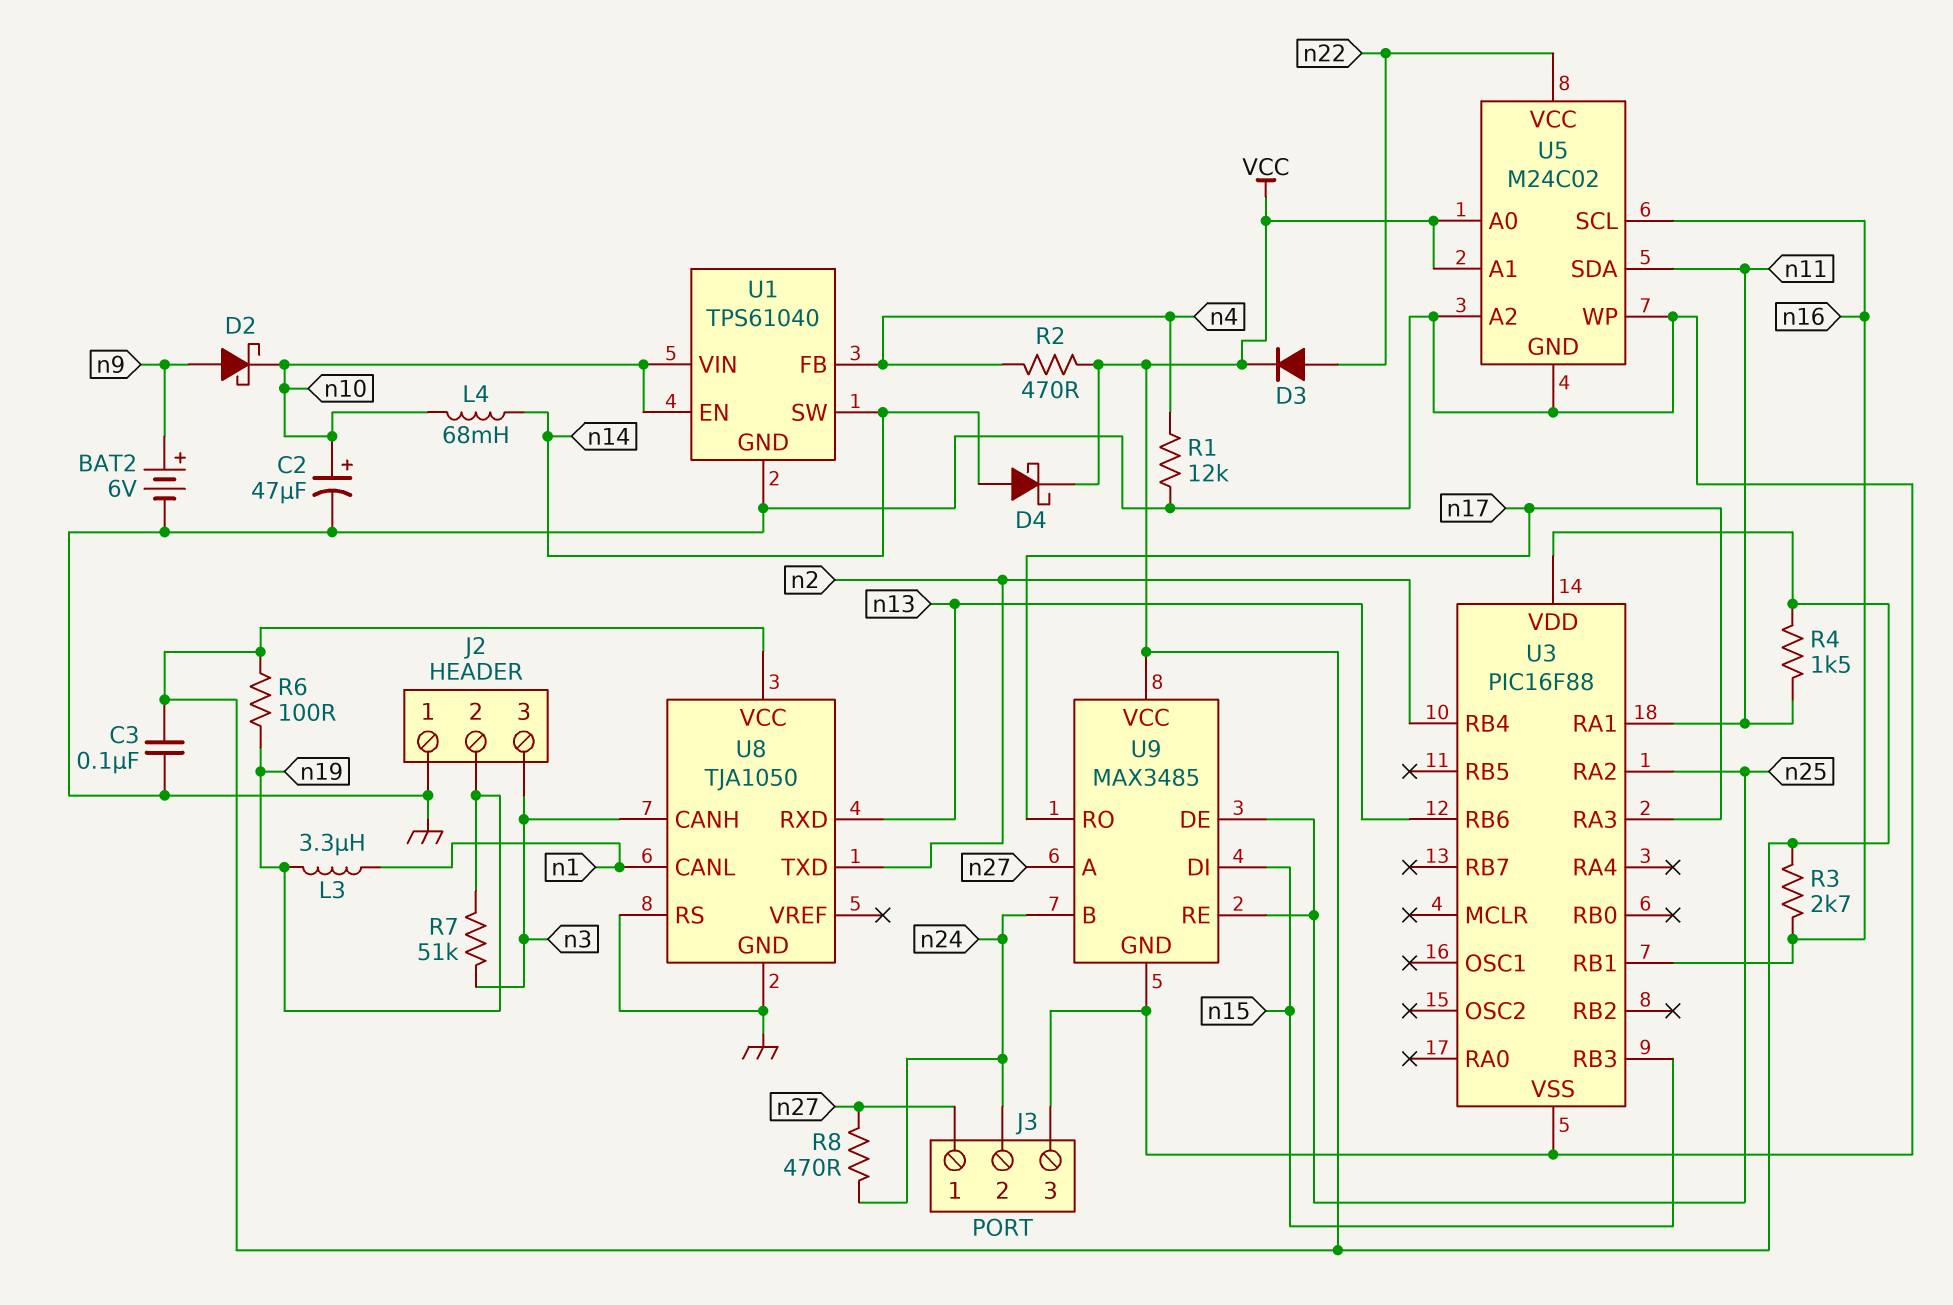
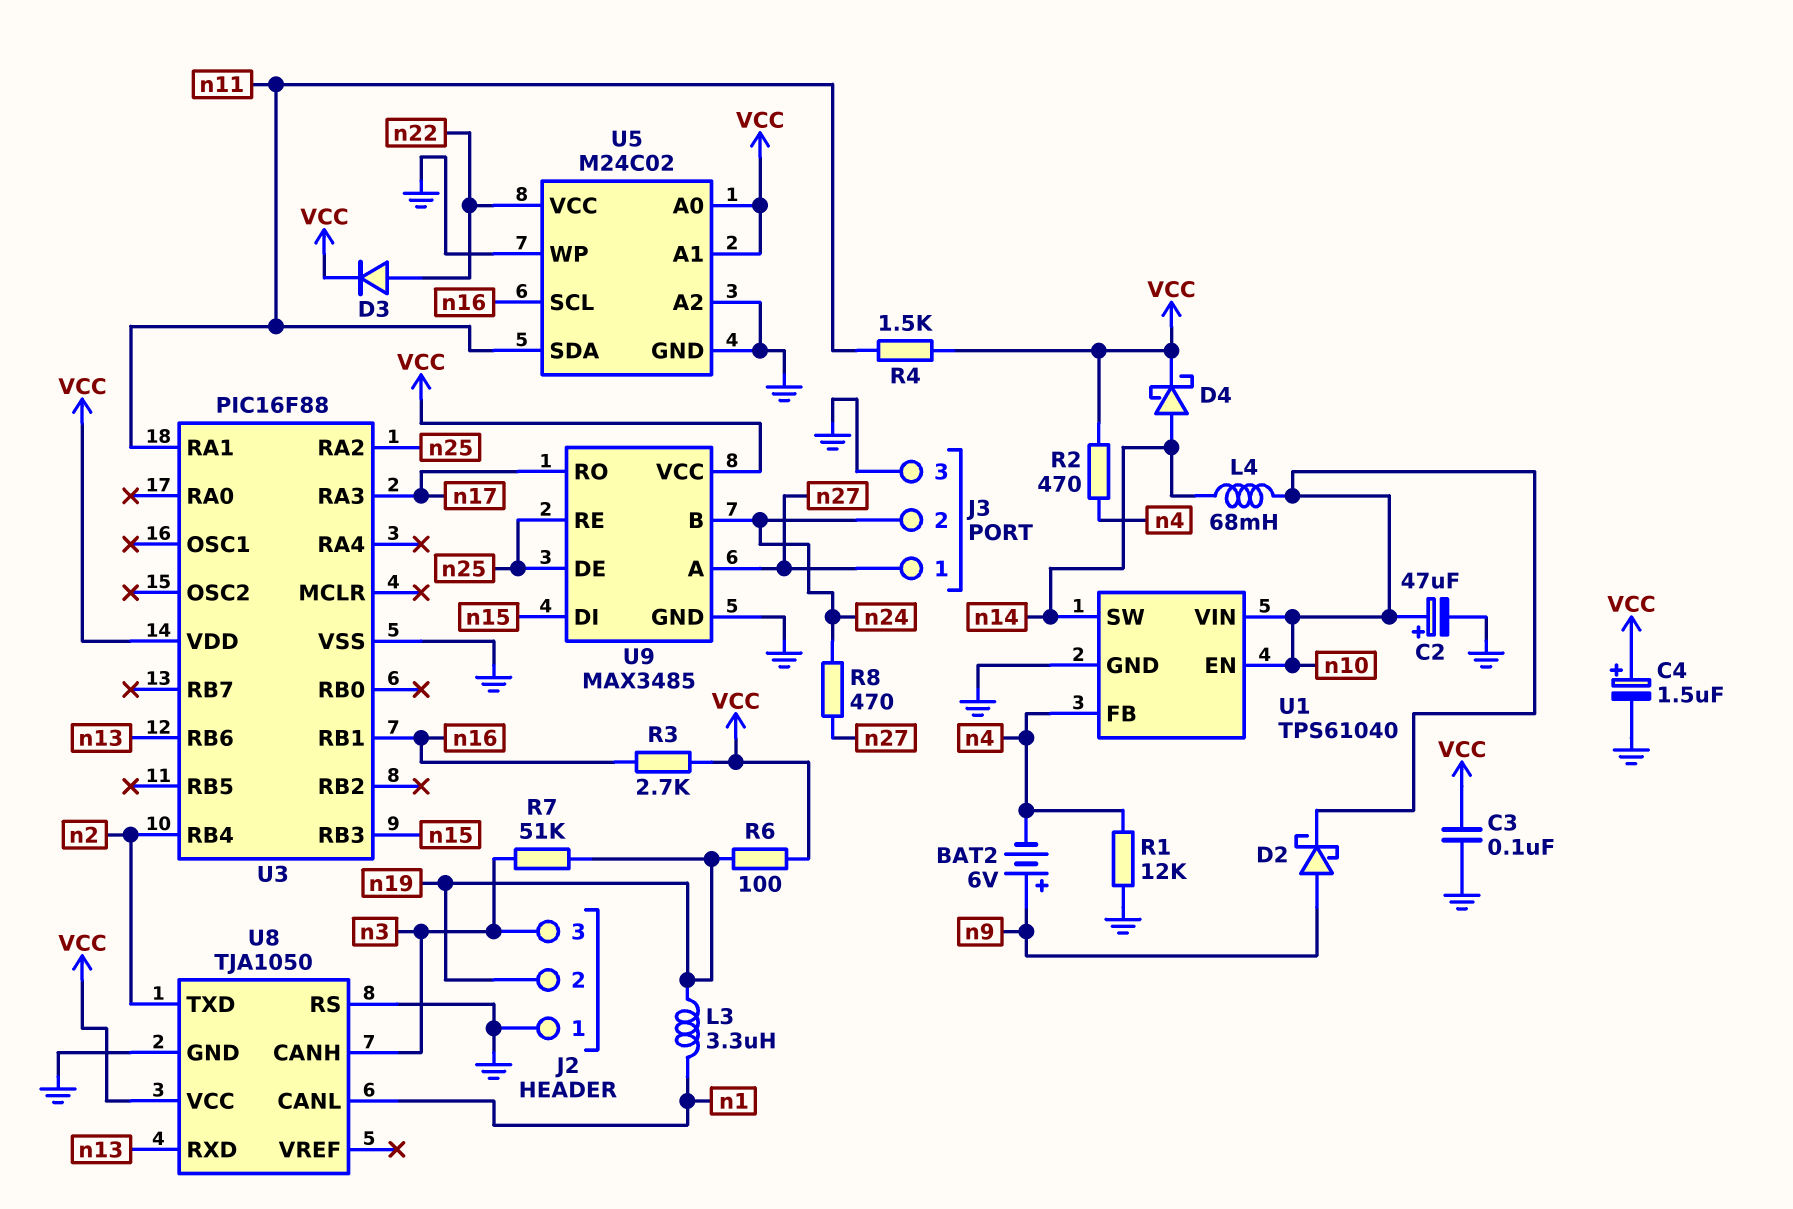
BAT2: 6V (plus n9, minus GND) -> 6V (plus n9, minus n4)
C4: none -> 1.5uF (plus VCC, minus GND)

